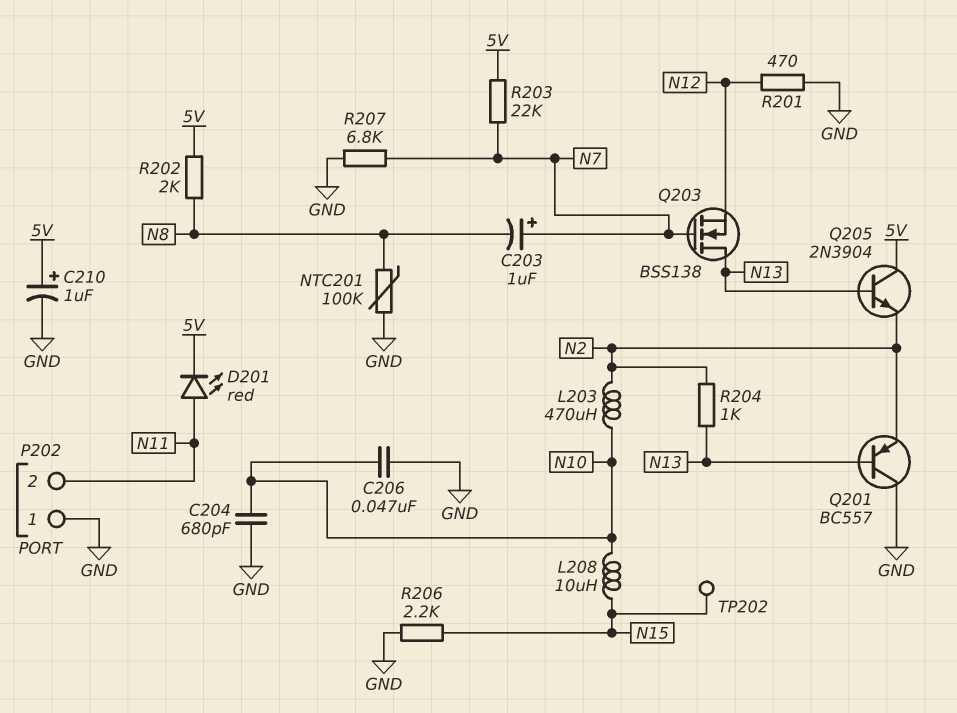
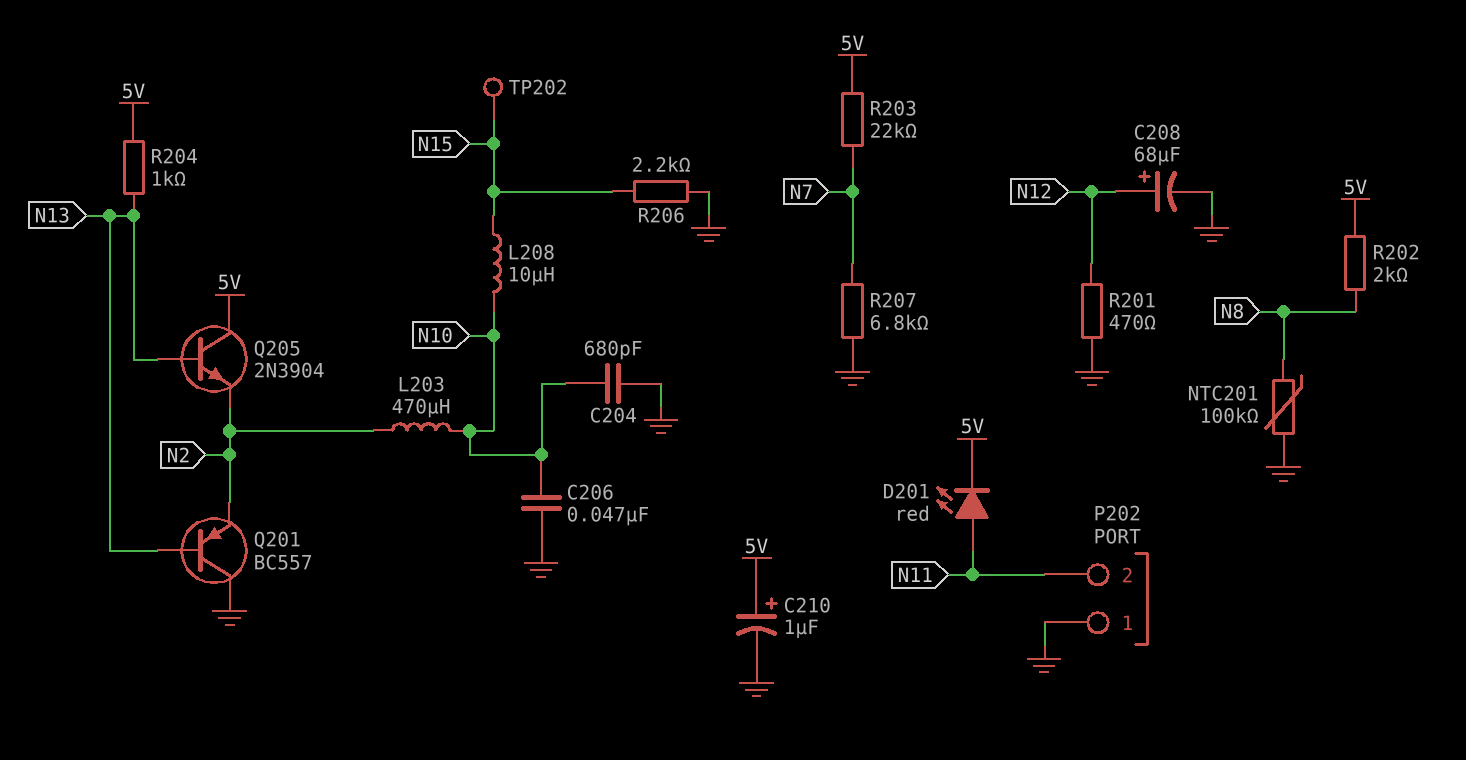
C203: 1uF (plus N7, minus N8) -> none
C208: none -> 68uF (plus N12, minus GND)
Q203: NMOS BSS138 (G N7, D N13, S N12) -> none
R204: 1k (N2, N13) -> 1k (5V, N13)

